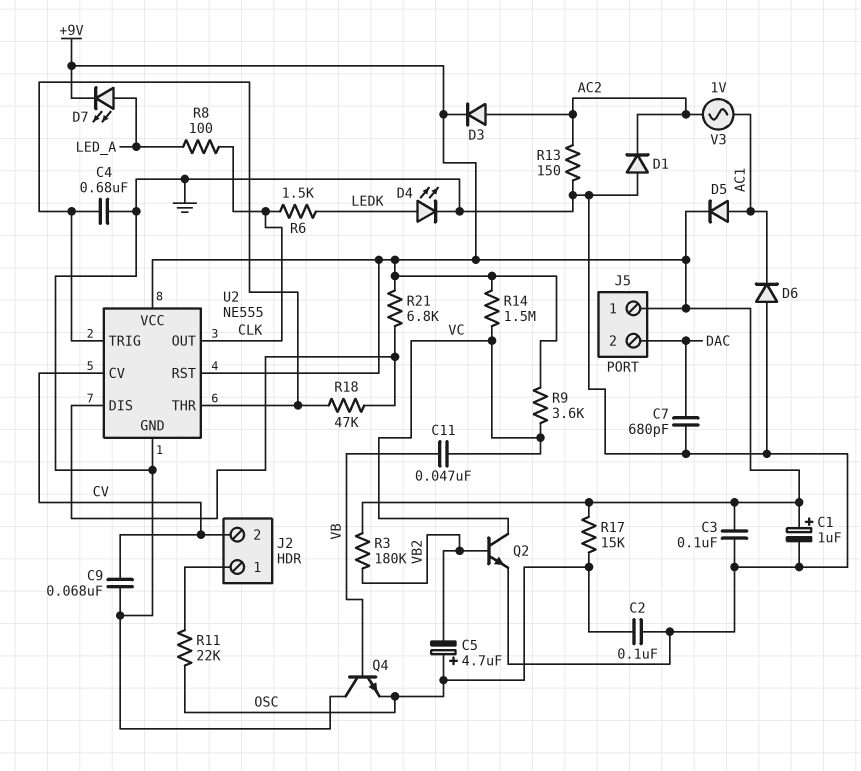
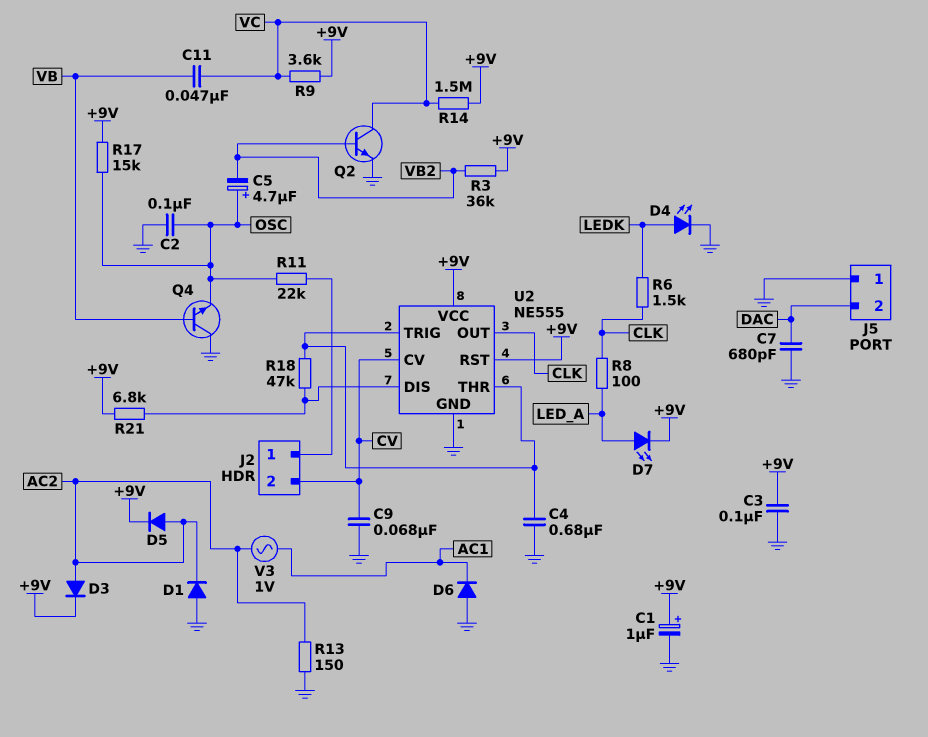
D5: diode (A AC1, K +9V) -> diode (A AC2, K +9V)
J5 pin 1: +9V -> GND
R3: 180k (+9V, VB2) -> 36k (+9V, VB2)

